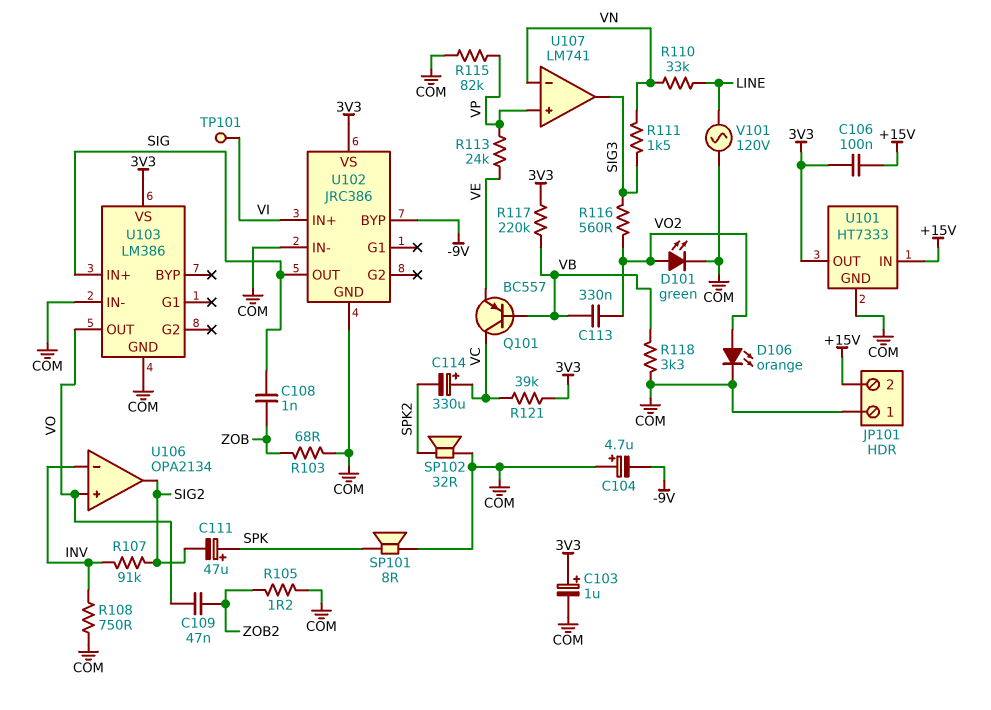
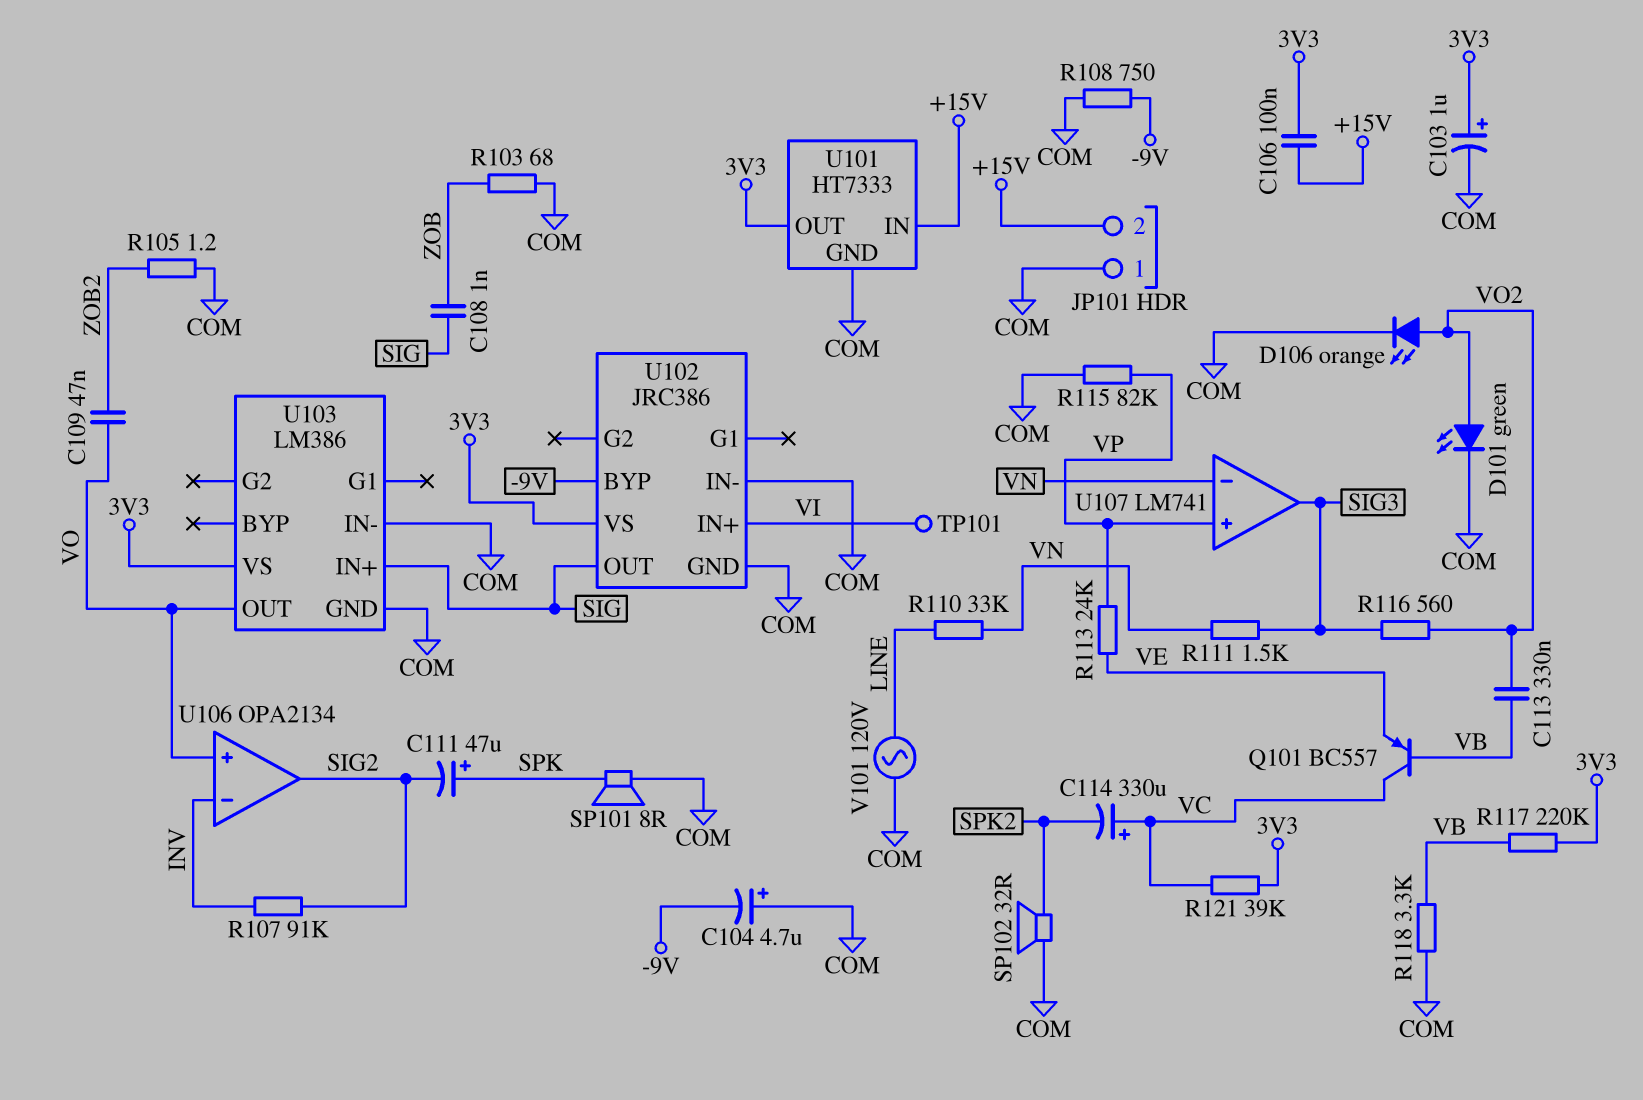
R108: 750 (COM, INV) -> 750 (-9V, COM)

